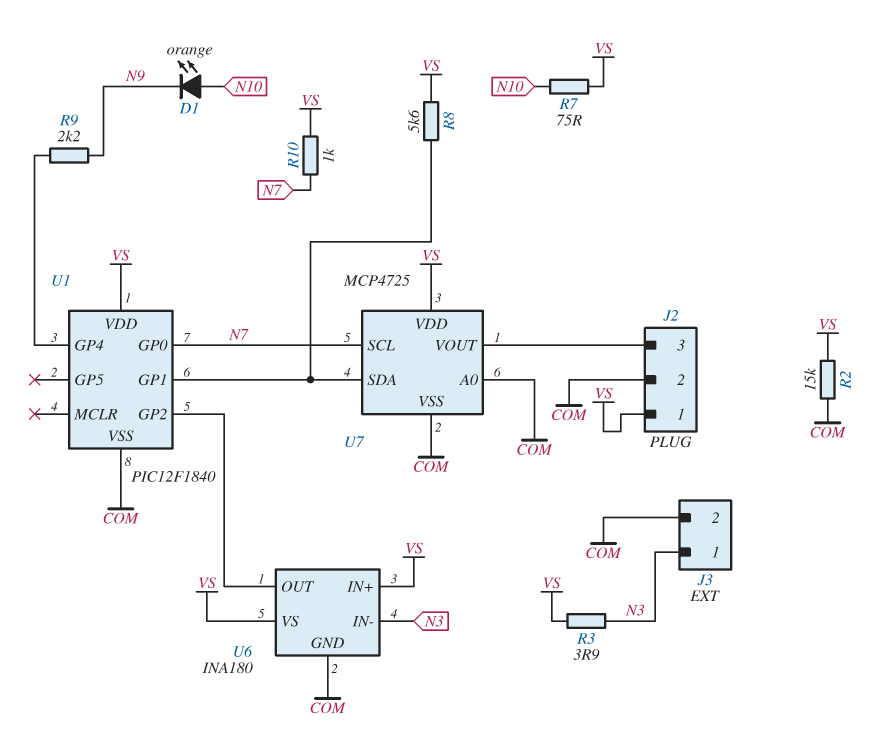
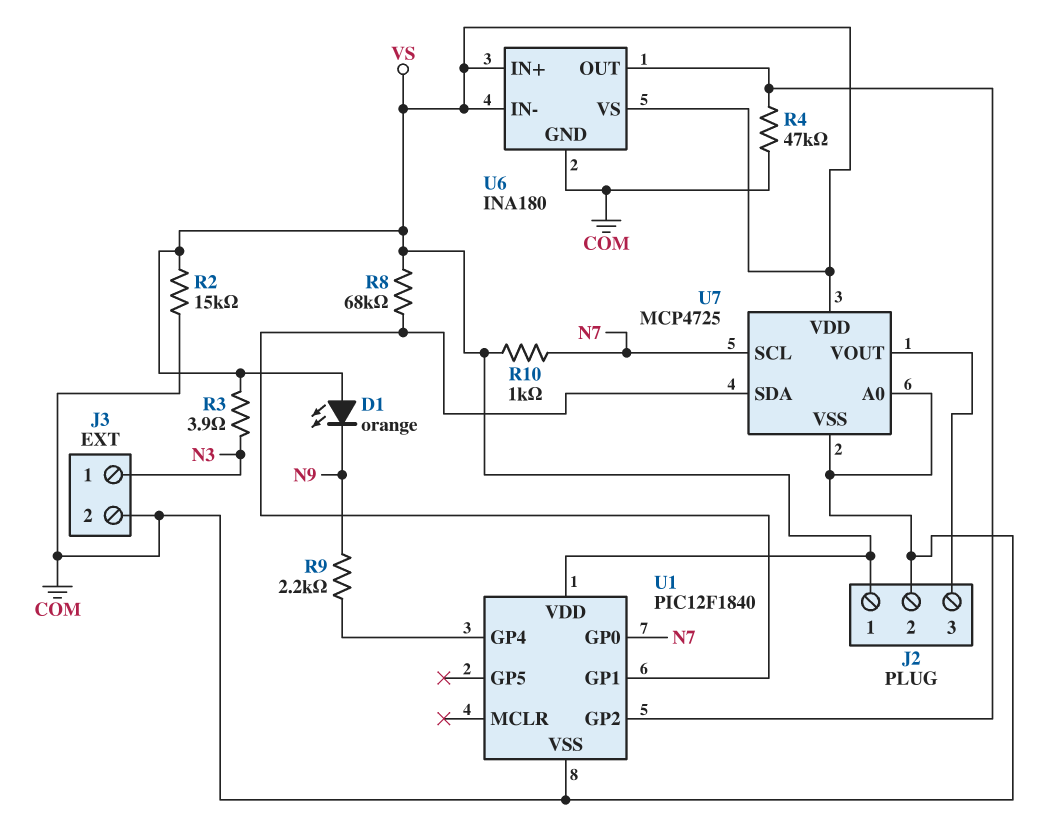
D1: LED orange (A N10, K N9) -> LED orange (A VS, K N9)
R4: none -> 47k (COM, U1/GP2)
R7: 75 (N10, VS) -> none
R8: 5.6k (U1/GP1, VS) -> 68k (U1/GP1, VS)
U6 pin IN-: N3 -> VS

